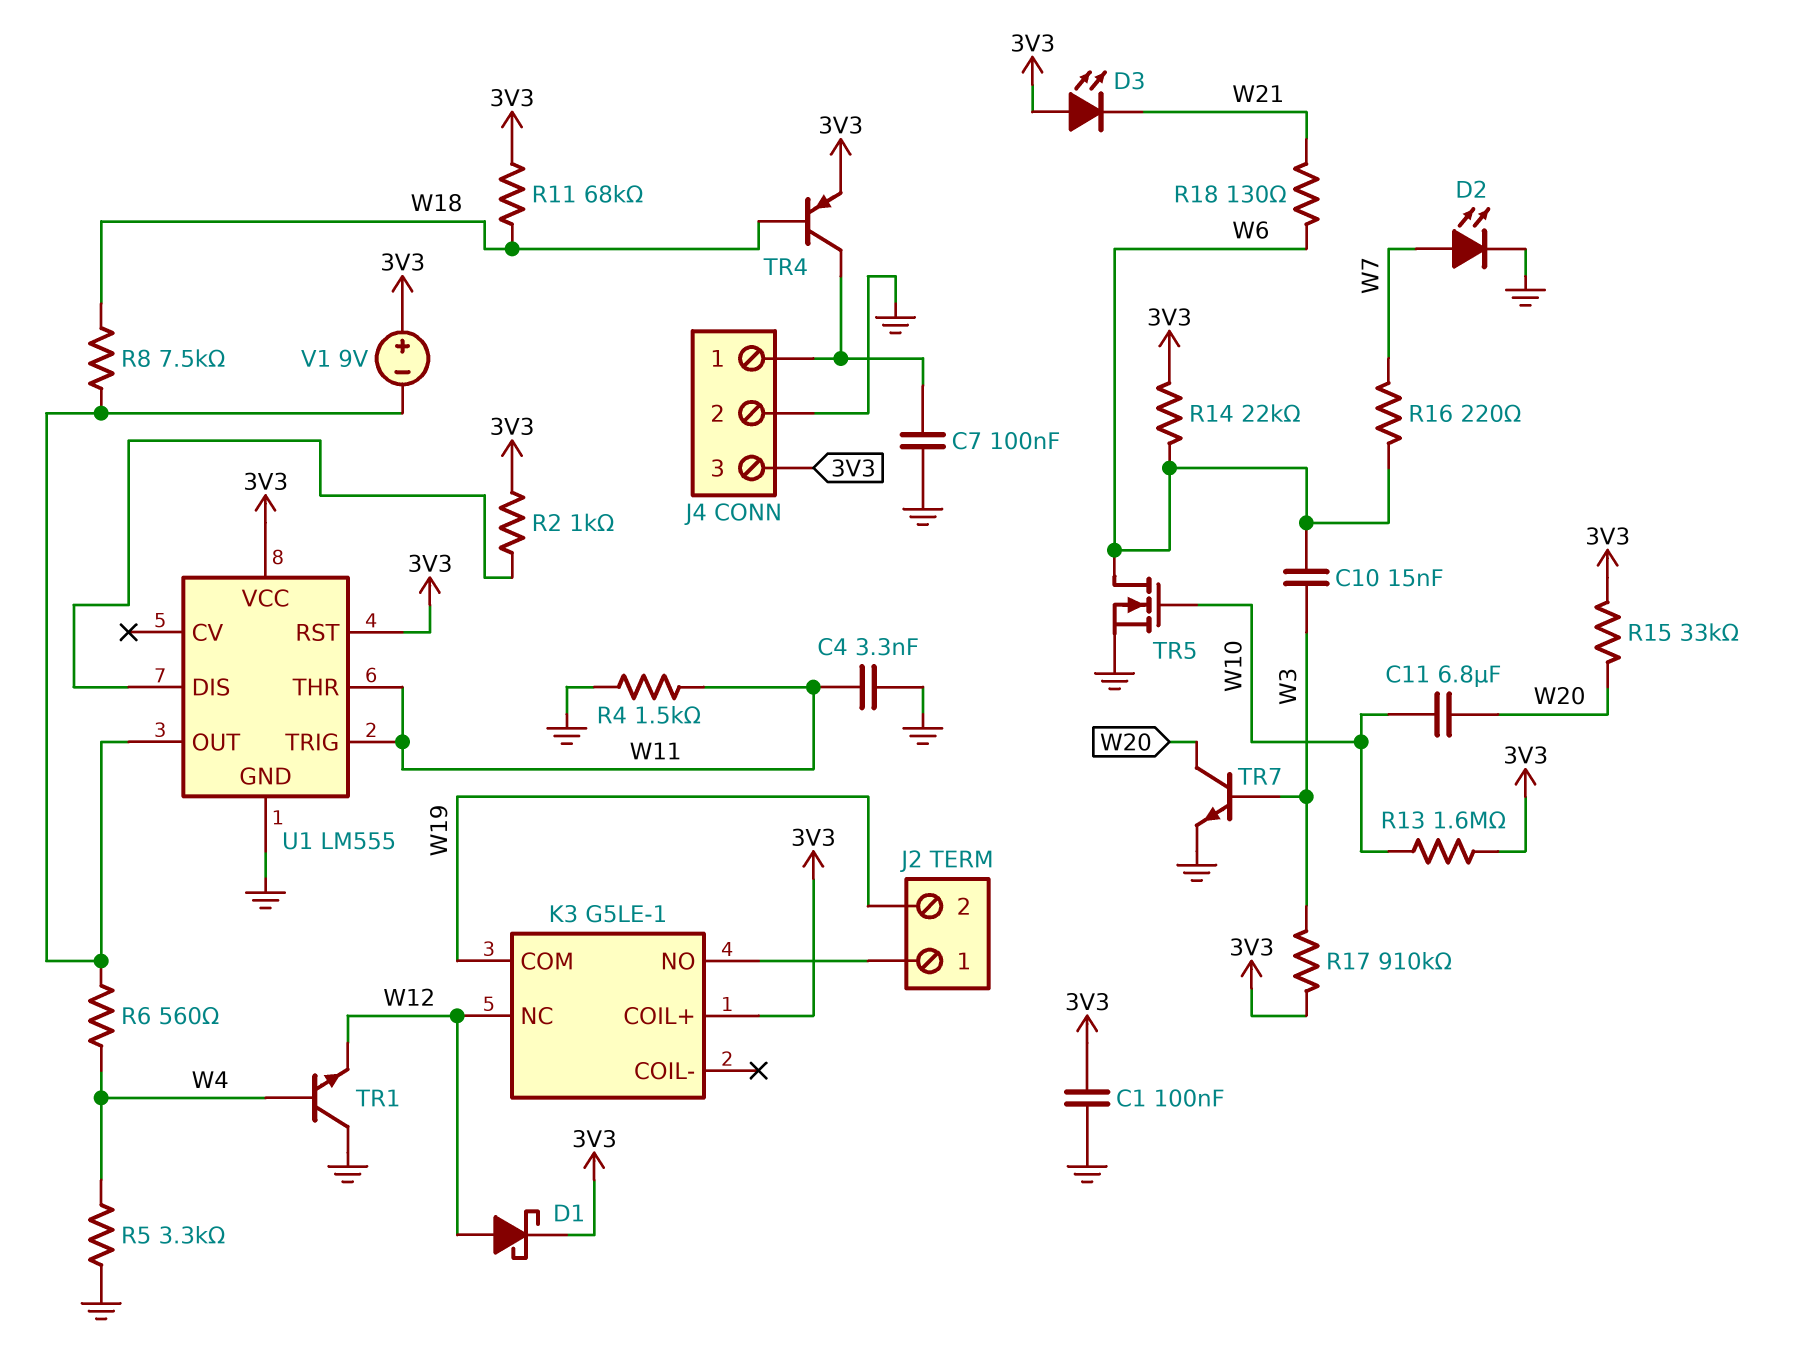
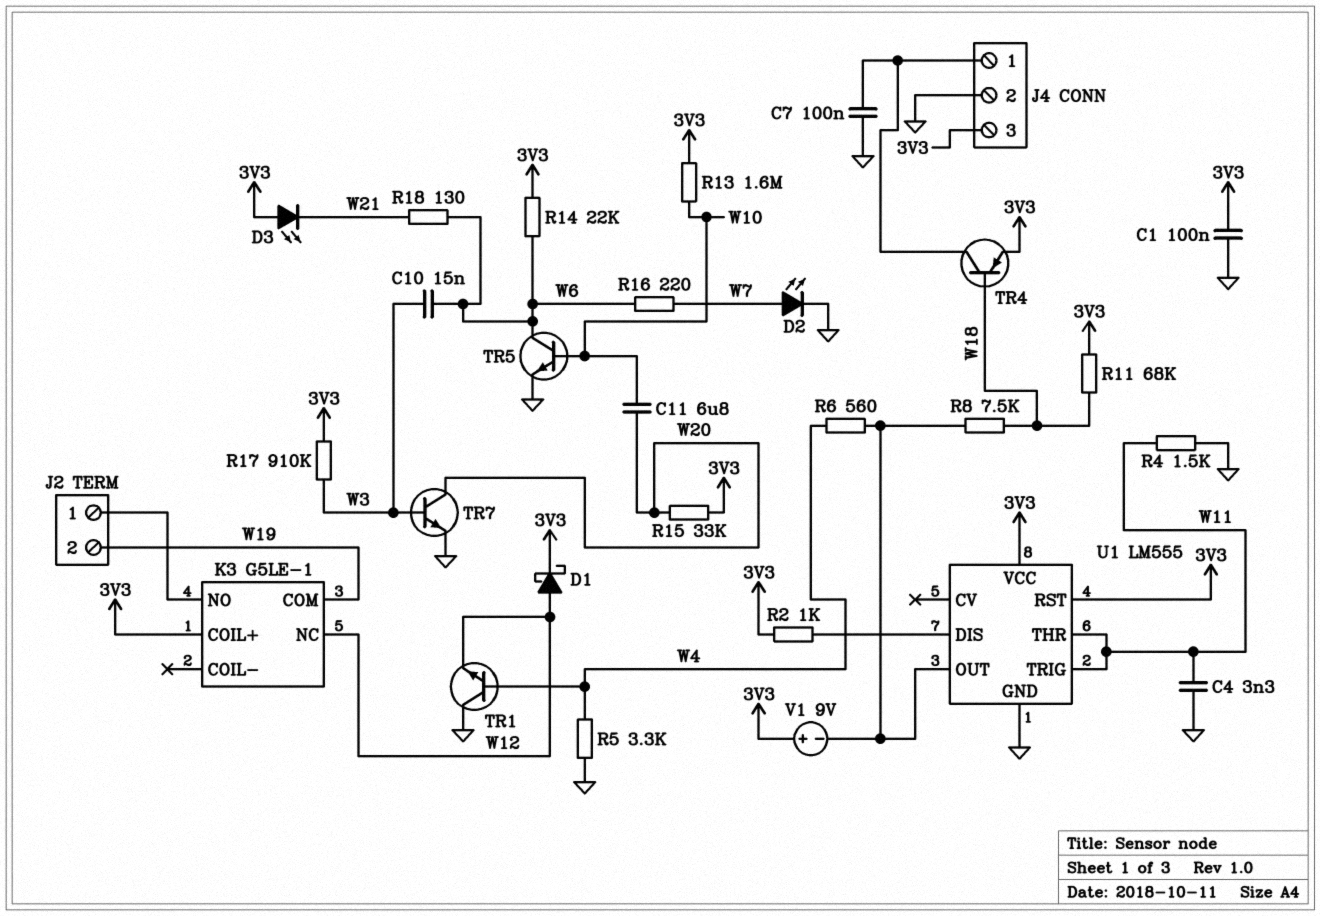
TR5: NMOS (G W10, D W6, S GND) -> NPN (B W10, C W6, E GND)

